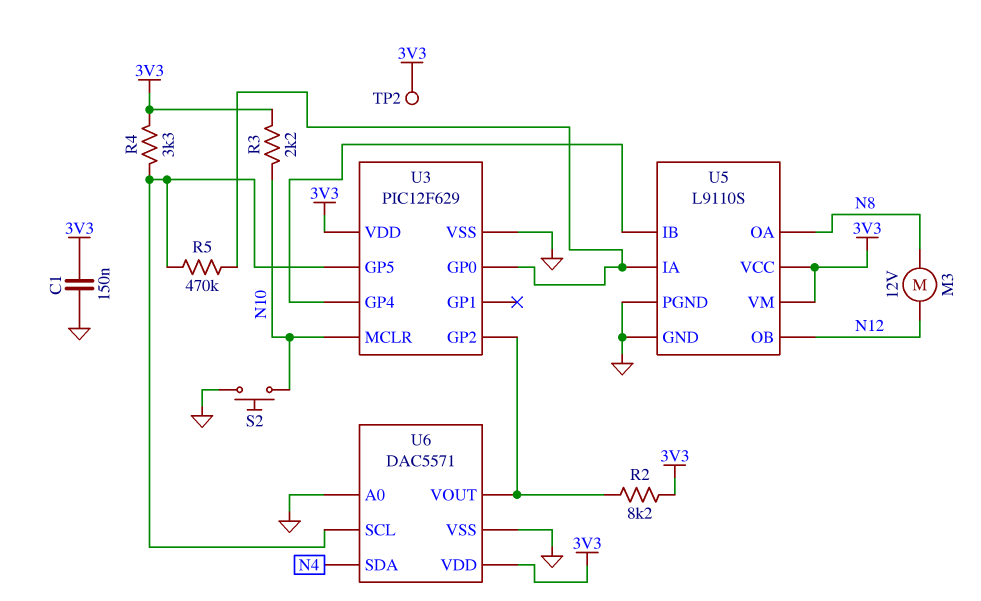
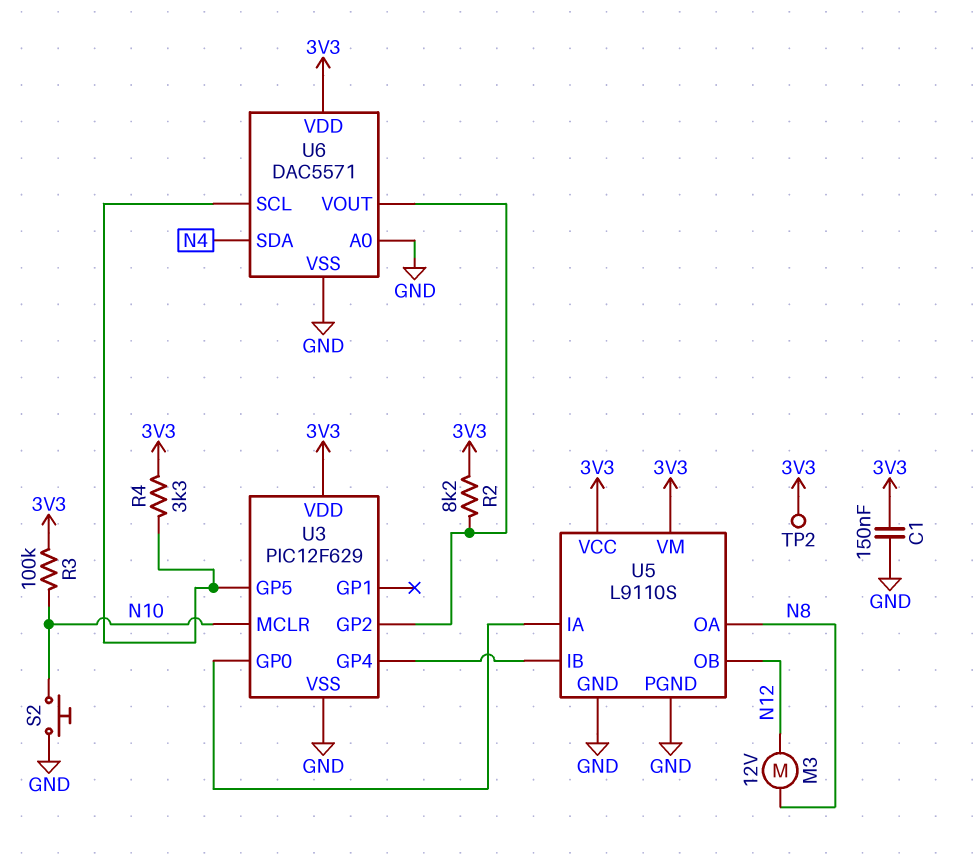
R3: 2.2k (3V3, N10) -> 100k (3V3, N10)
R5: 470k (U3/GP0, U3/GP5) -> none

